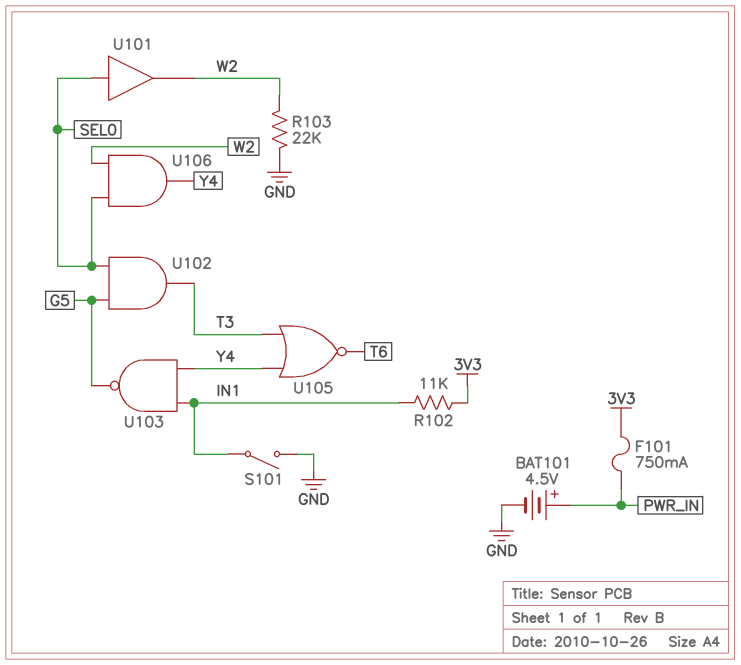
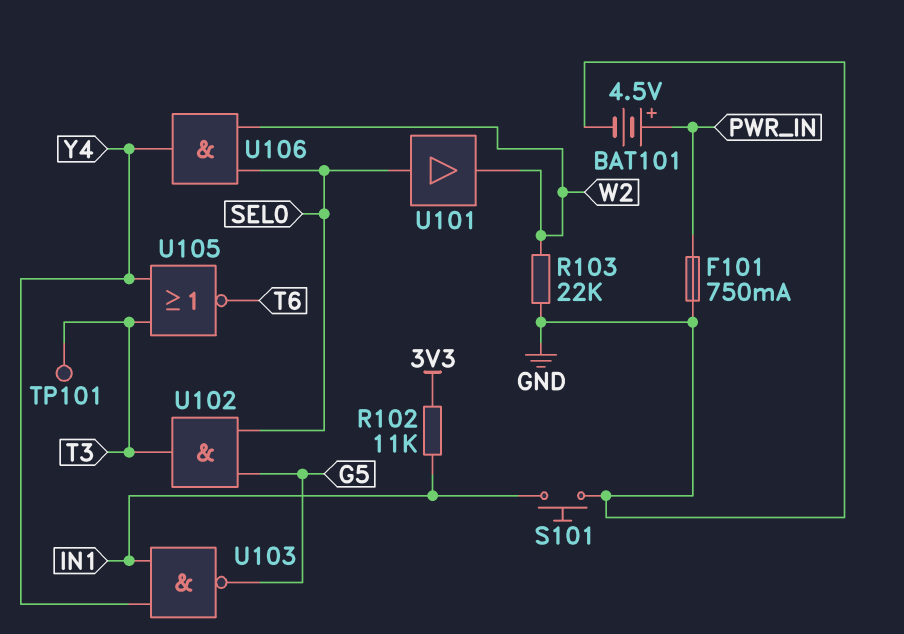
F101: 750mA (3V3, PWR_IN) -> 750mA (GND, PWR_IN)
S101: switch (GND, IN1) -> button (GND, IN1)
TP101: none -> test point (T3)

